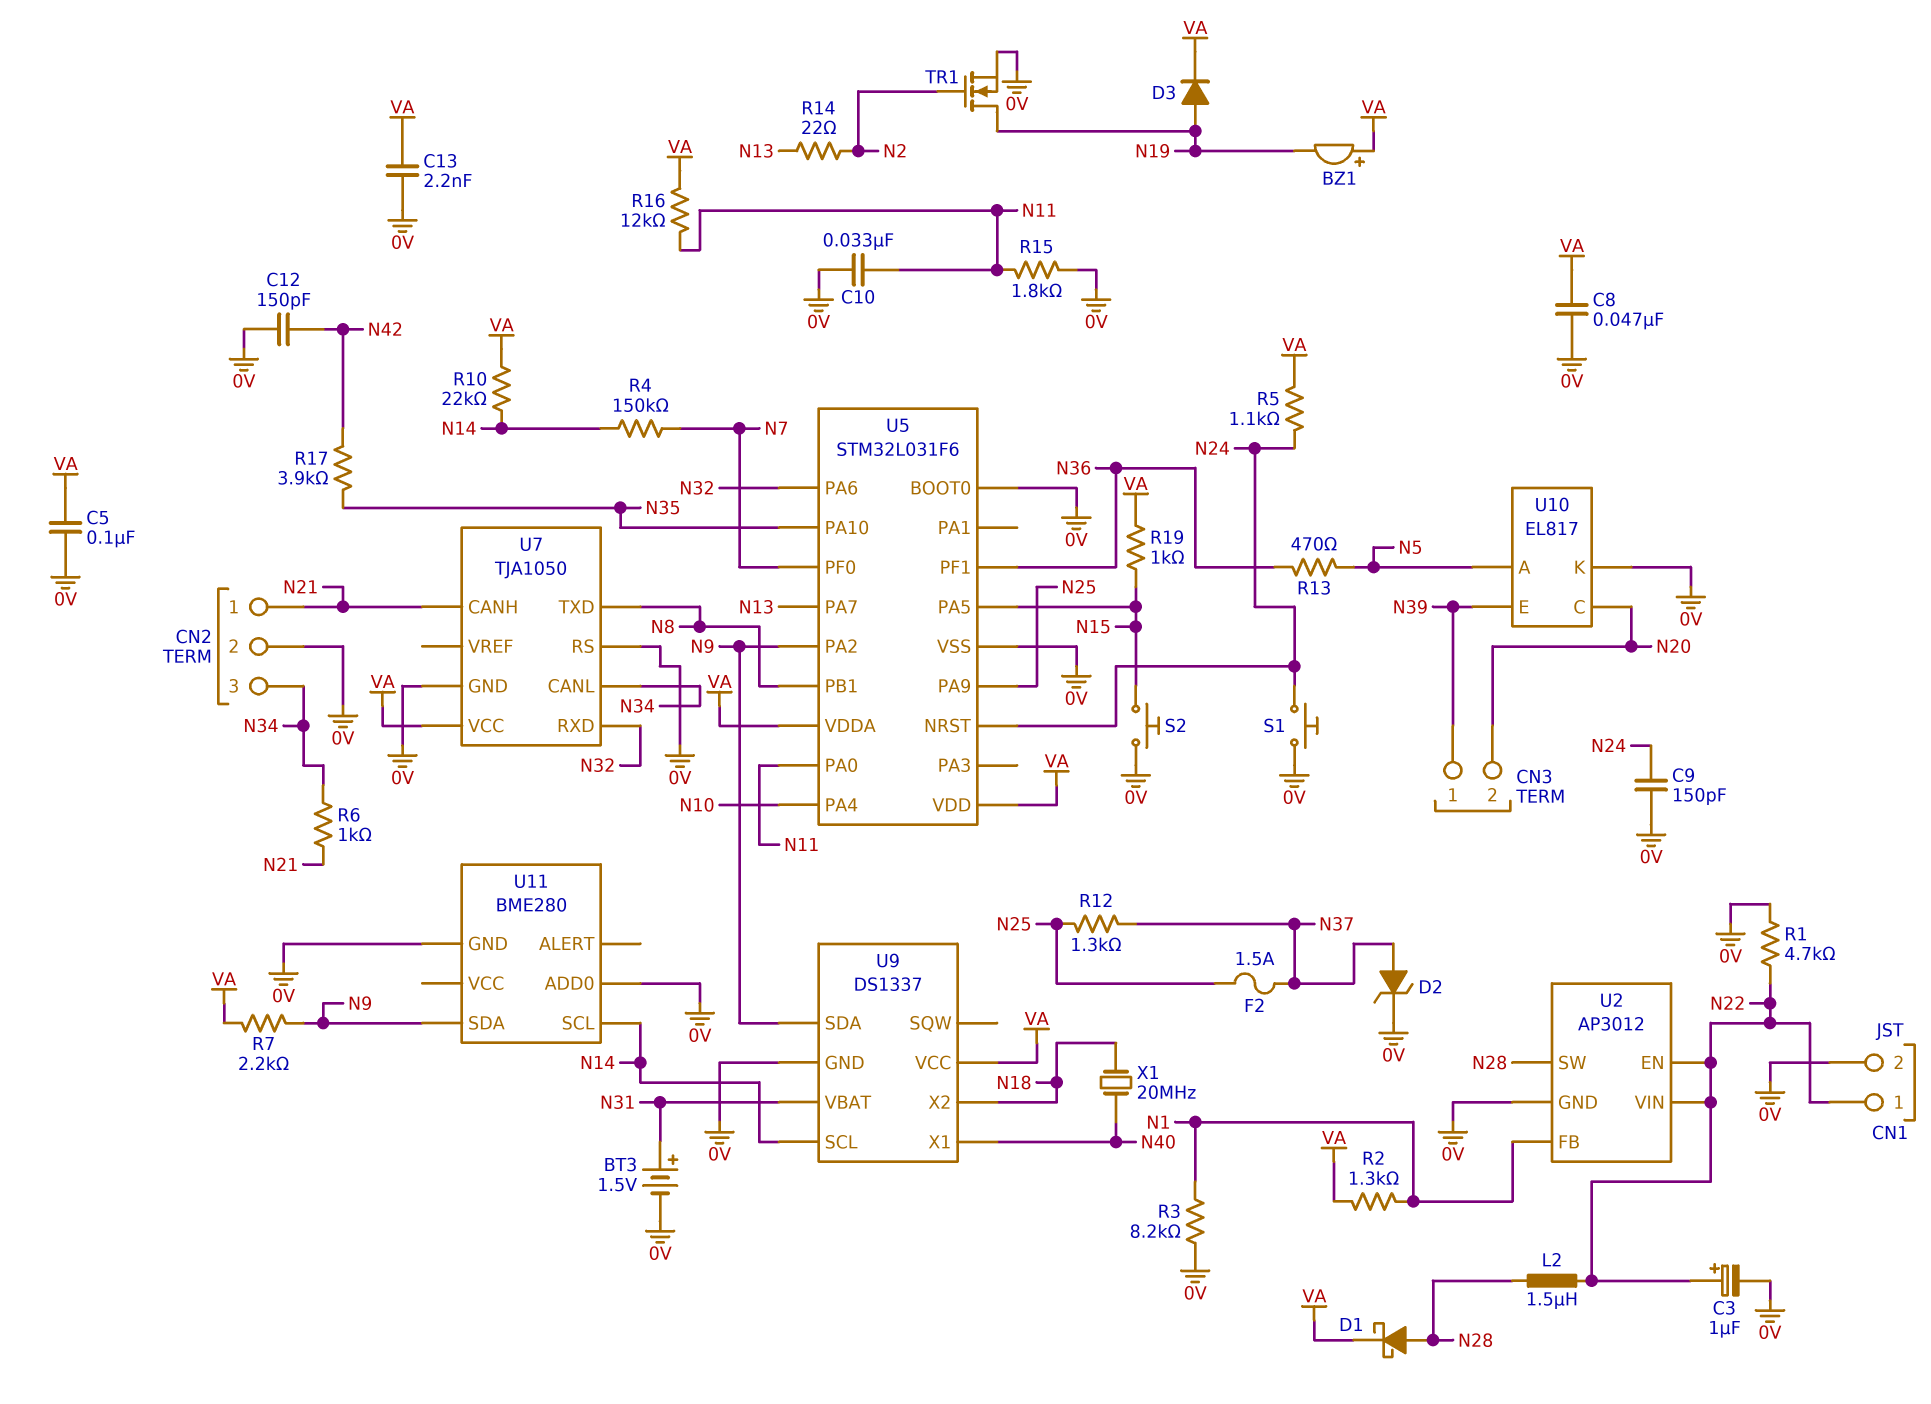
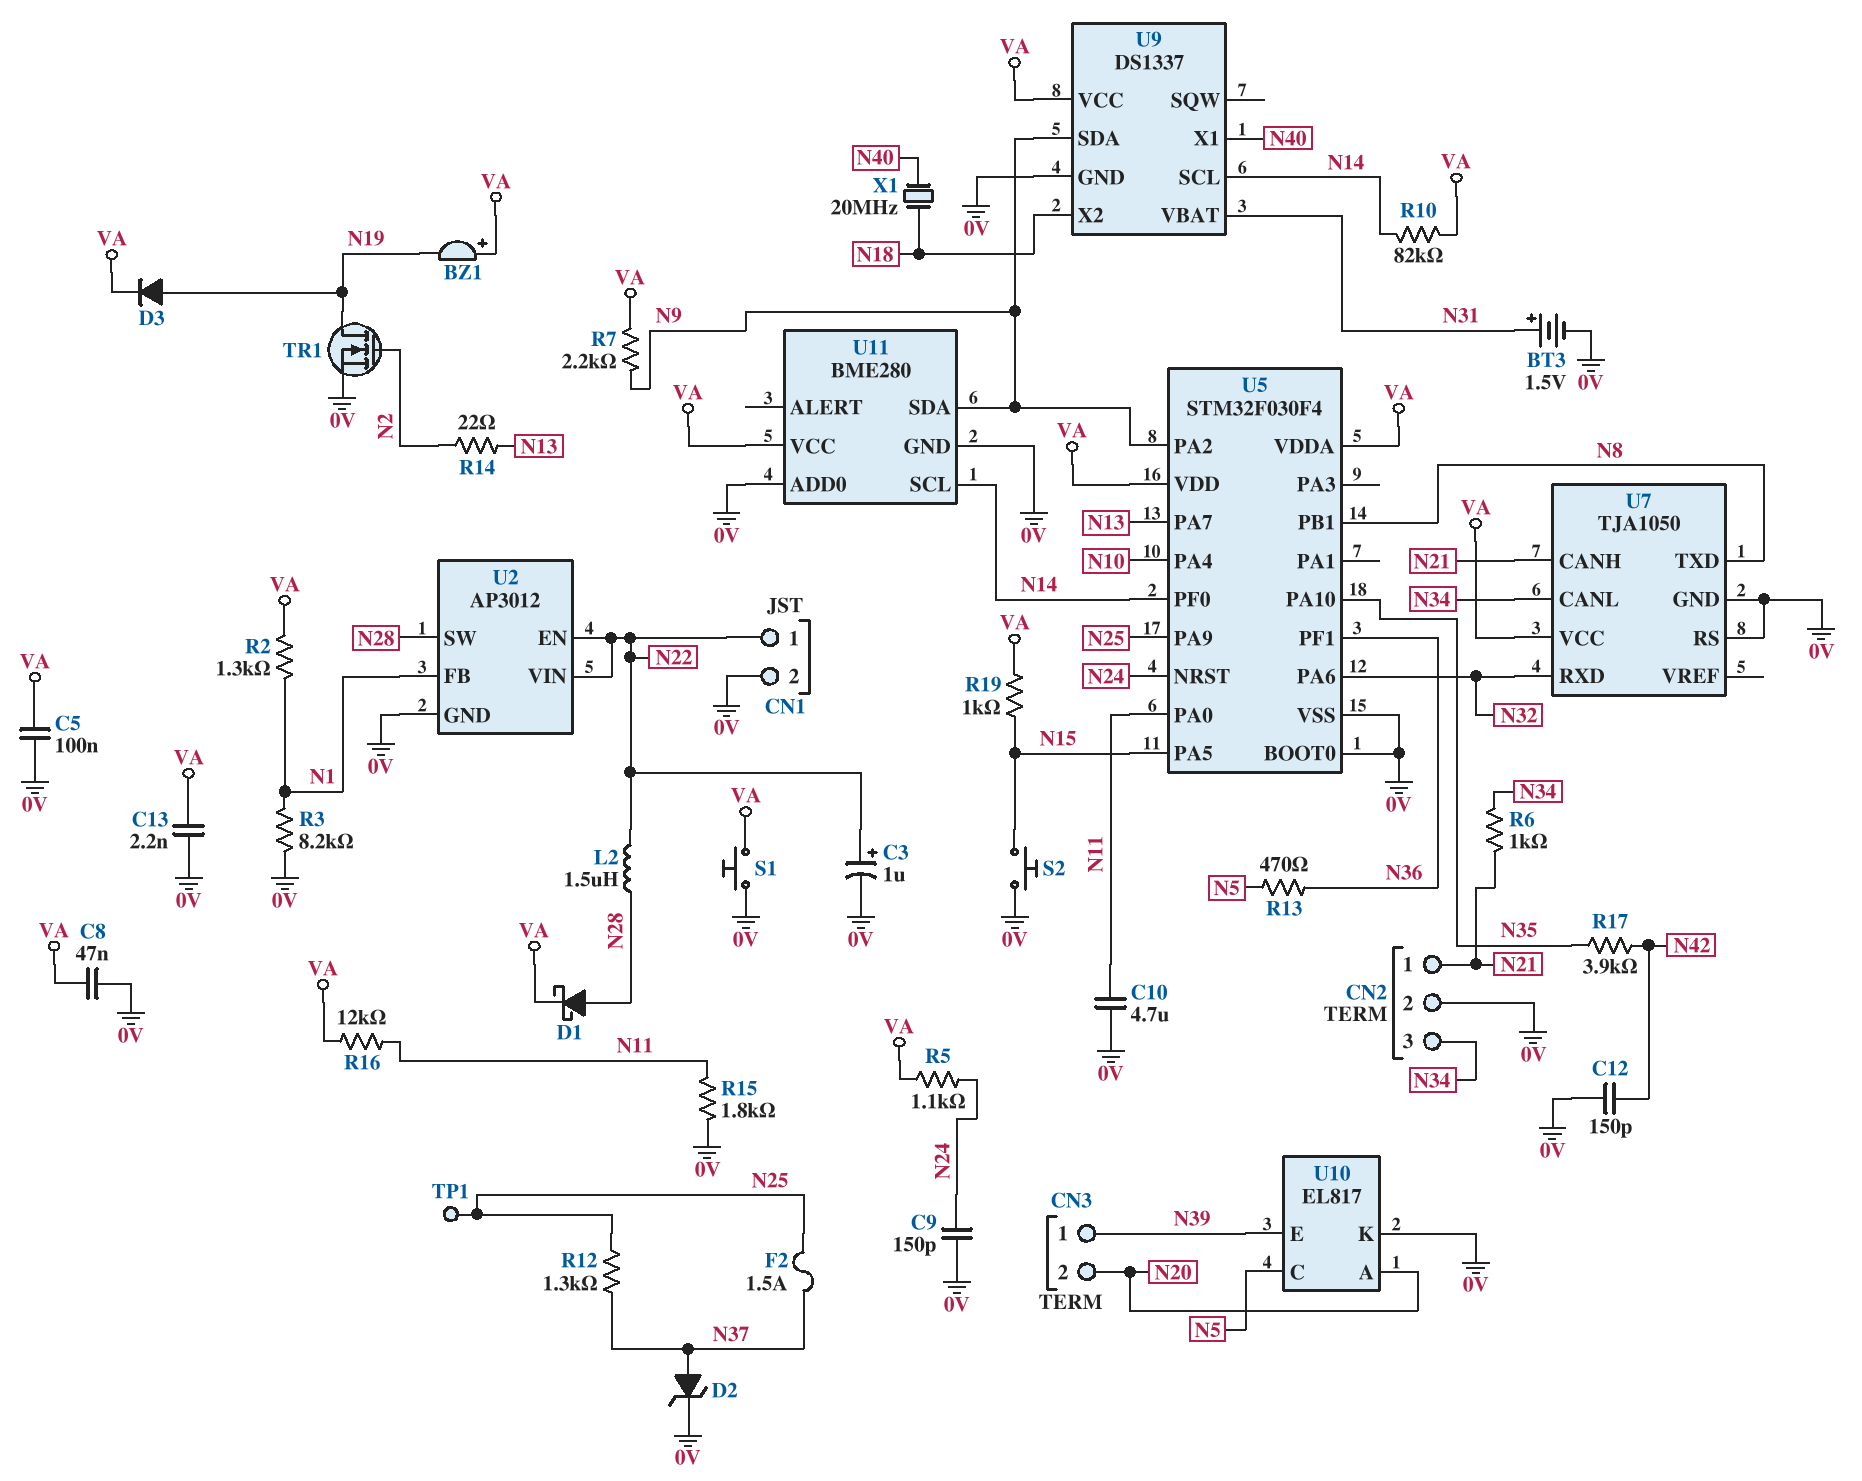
C10: 33nF (0V, N11) -> 4.7uF (0V, N11)
R1: 4.7k (0V, N22) -> none
R4: 150k (N7, N14) -> none
R10: 22k (N14, VA) -> 82k (N14, VA)
S1: button (0V, N24) -> button (0V, VA)
TP1: none -> test point (N25)
U5: STM32L031F6 -> STM32F030F4
U5 pin PF0: N7 -> N14
U10 pin A: N5 -> N20
U10 pin C: N20 -> N5
U11 pin VCC: none -> VA

